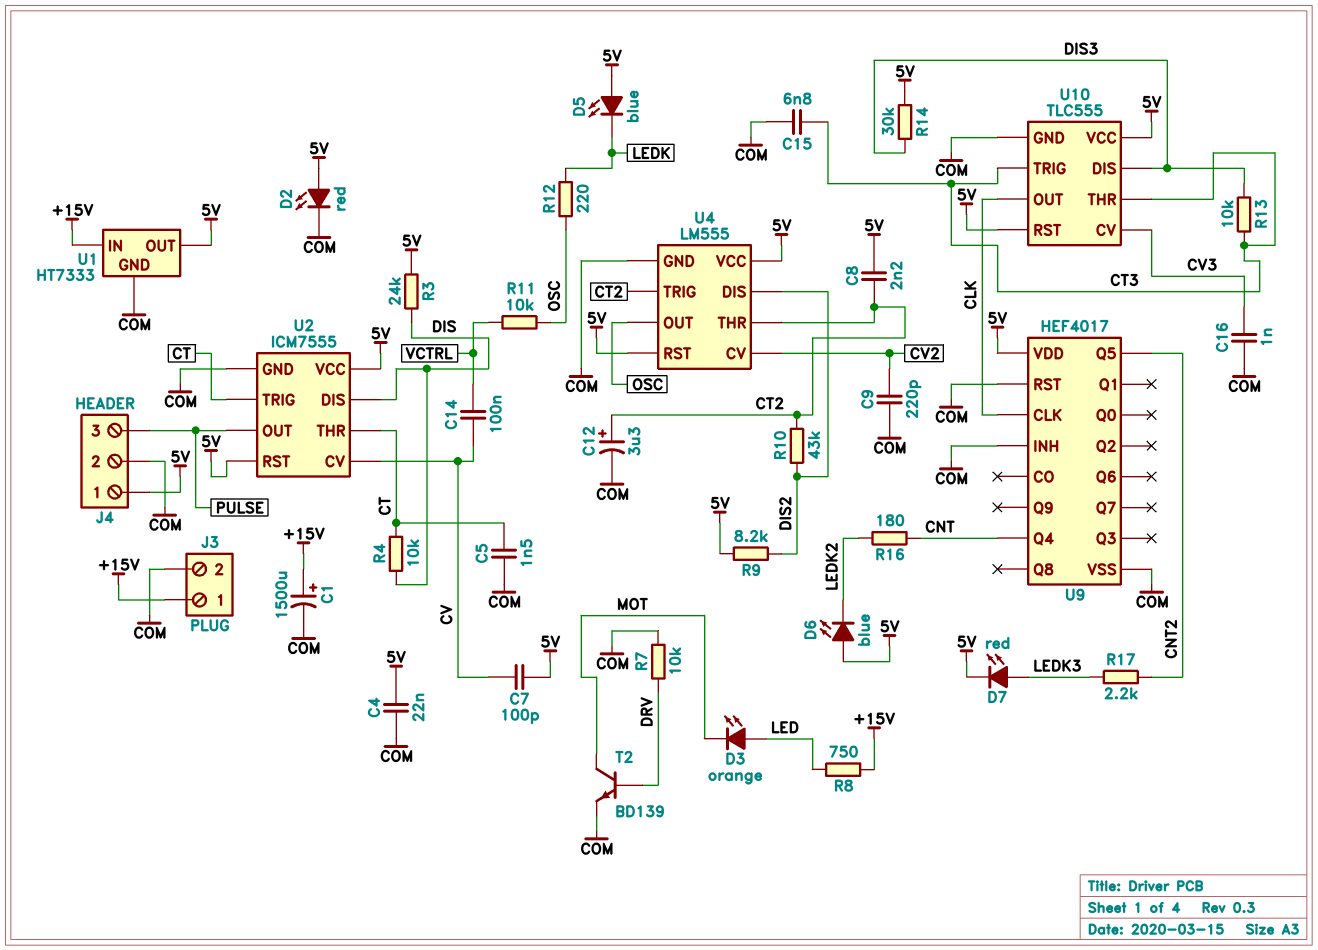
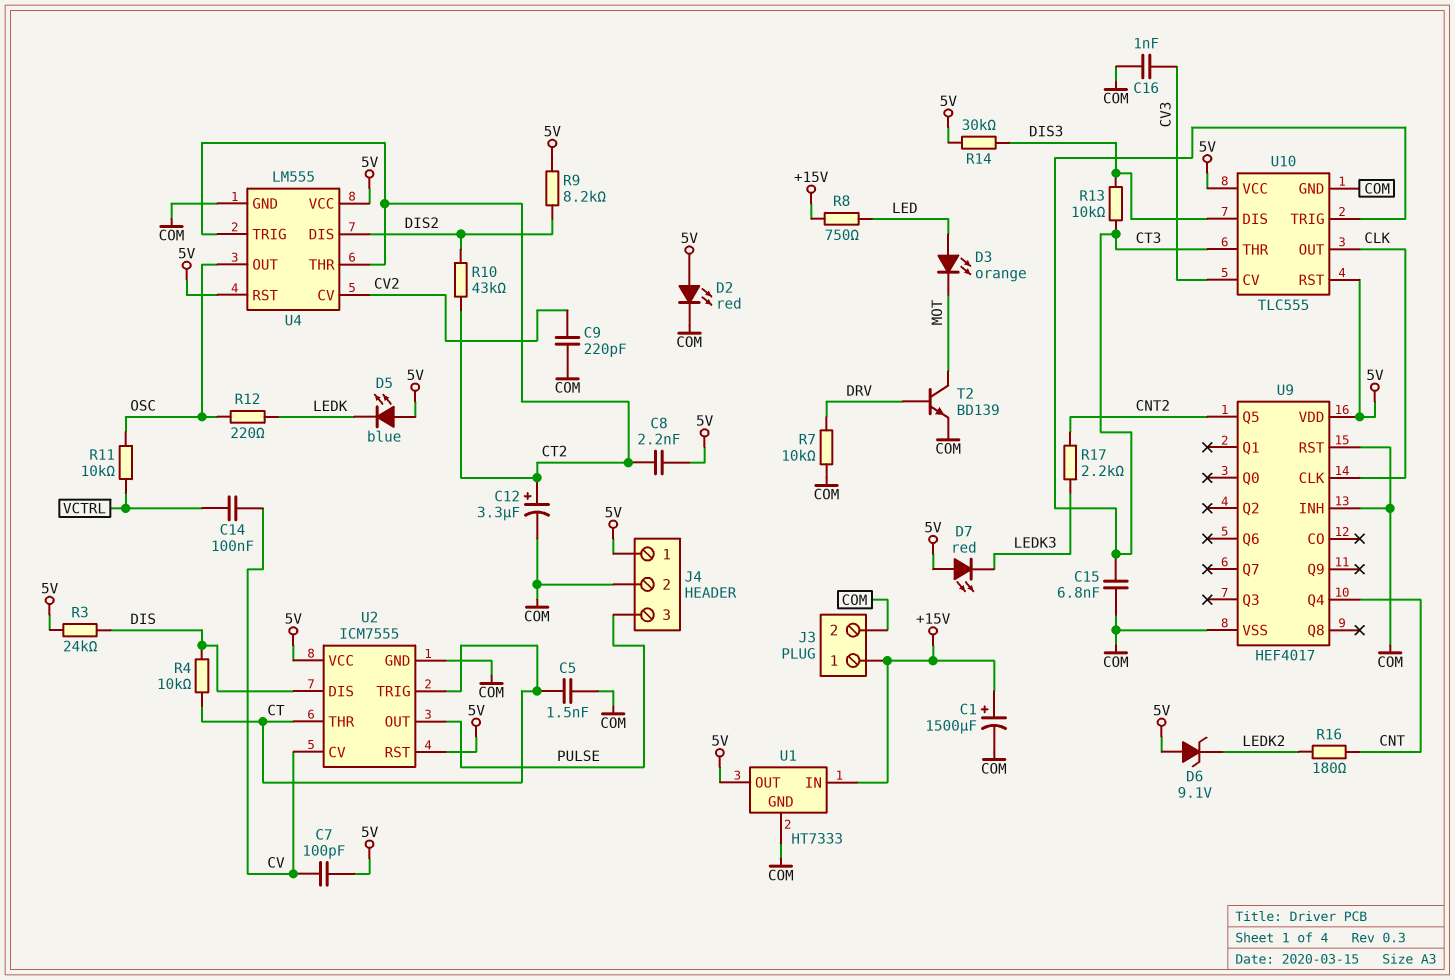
C4: 22nF (5V, COM) -> none
D6: LED blue (A 5V, K LEDK2) -> zener 9.1V (A 5V, K LEDK2)
D7: LED red (A LEDK3, K 5V) -> LED red (A 5V, K LEDK3)

